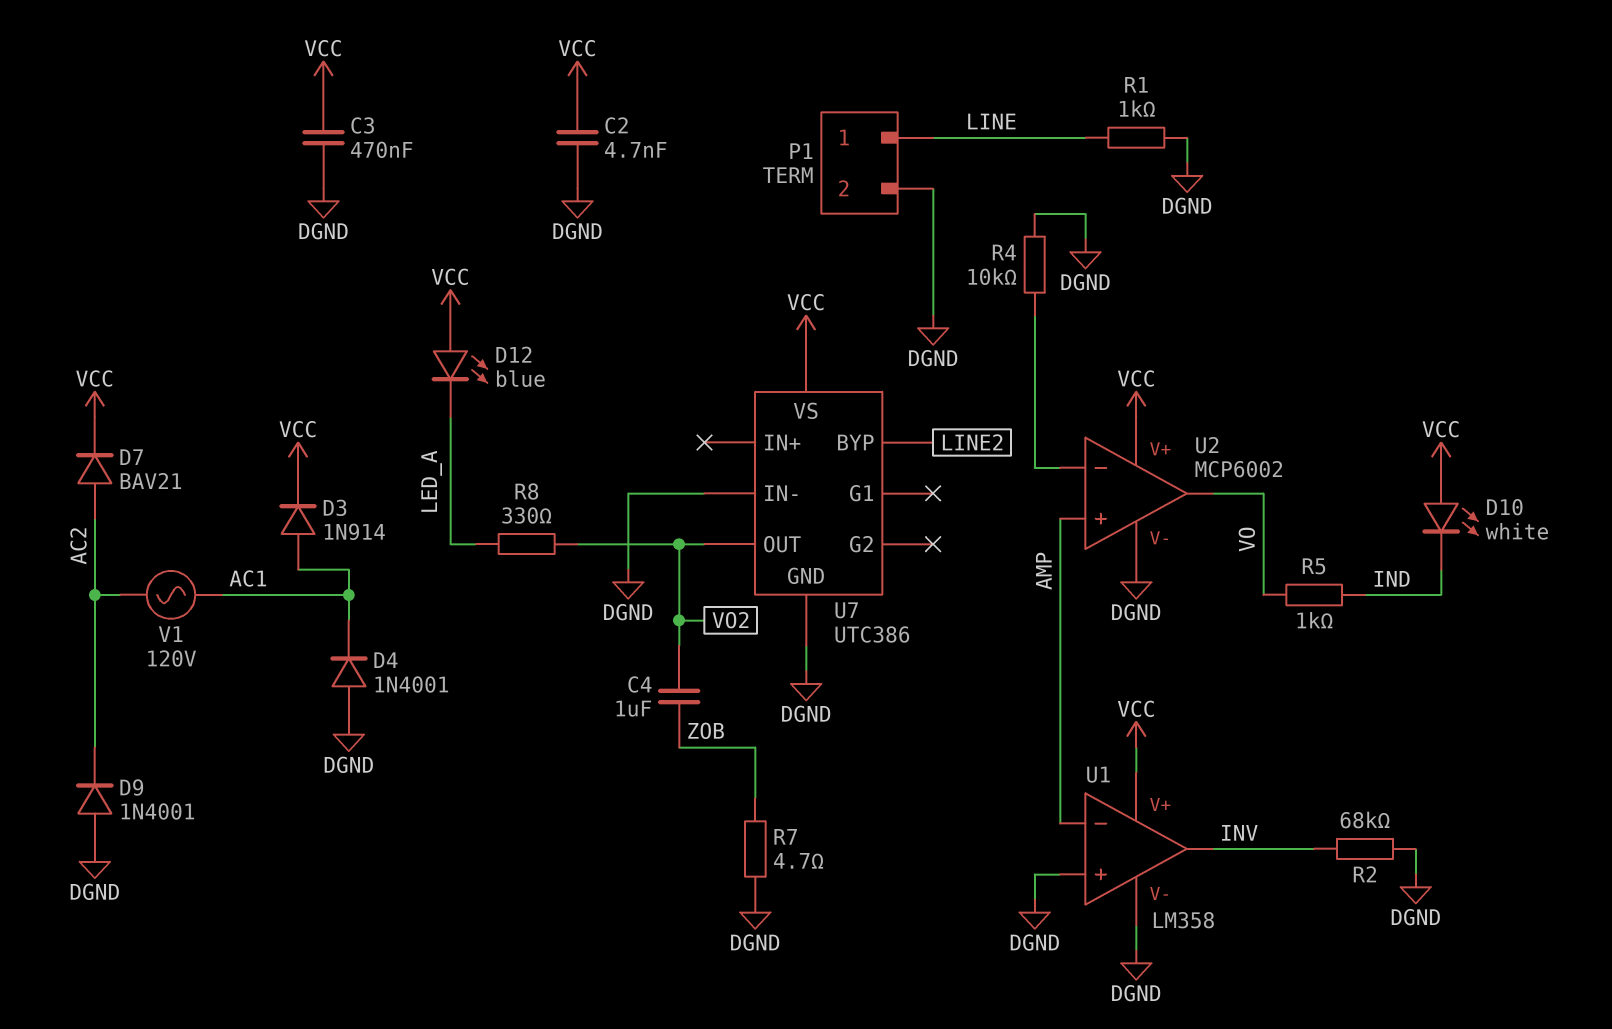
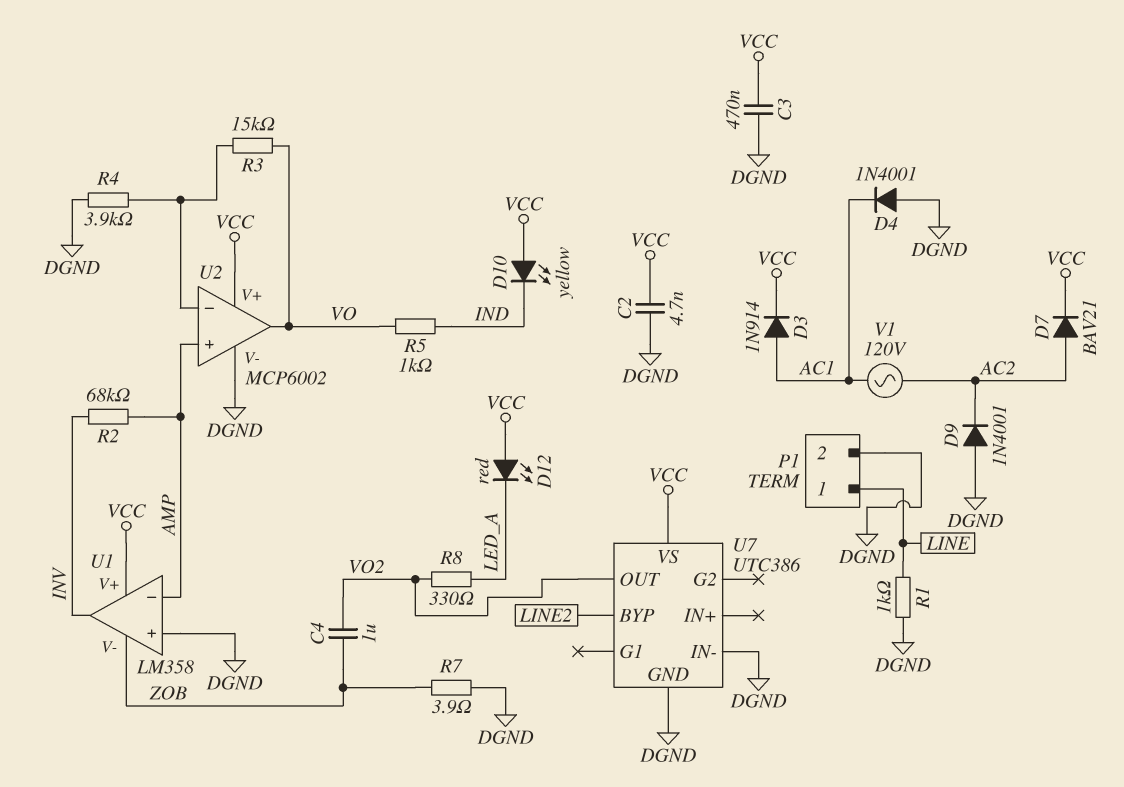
D10: LED white (A VCC, K IND) -> LED yellow (A VCC, K IND)
D12: LED blue (A VCC, K LED_A) -> LED red (A VCC, K LED_A)
R2: 68k (DGND, INV) -> 68k (AMP, INV)
R3: none -> 15k (U2/in-, VO)
R4: 10k (DGND, U2/in-) -> 3.9k (DGND, U2/in-)
R7: 4.7 (DGND, ZOB) -> 3.9 (DGND, ZOB)
U1 pin V-: DGND -> ZOB

